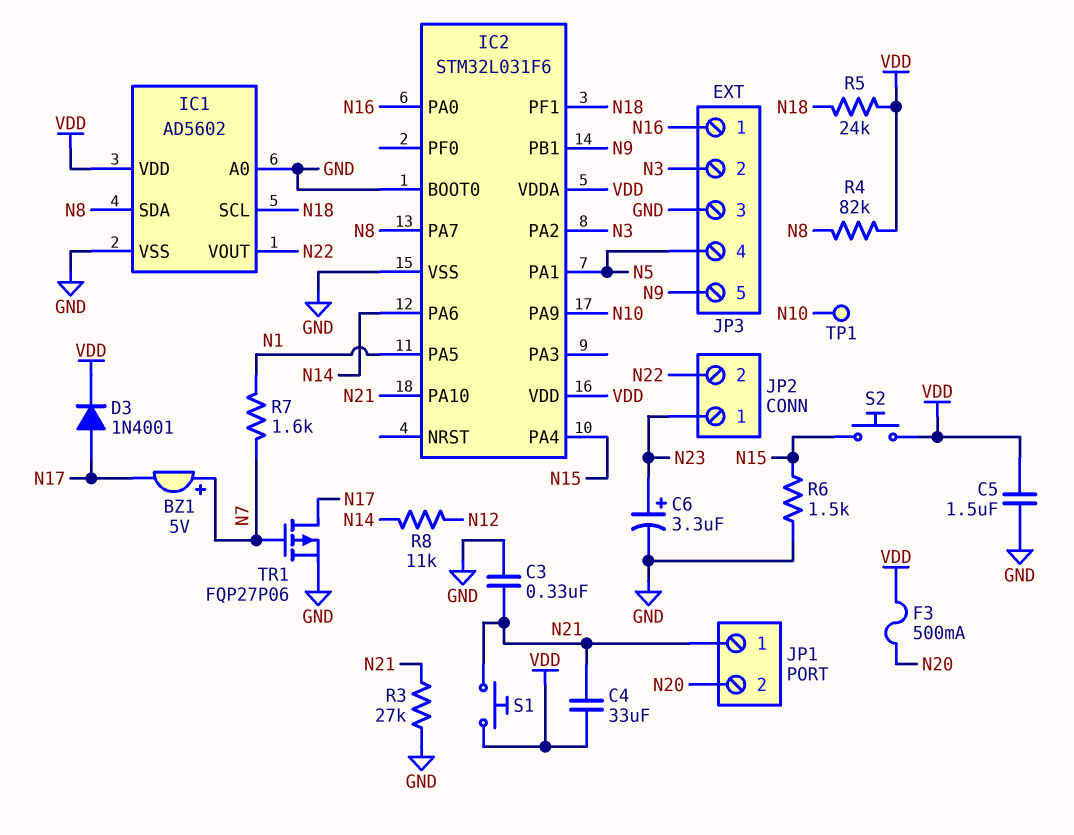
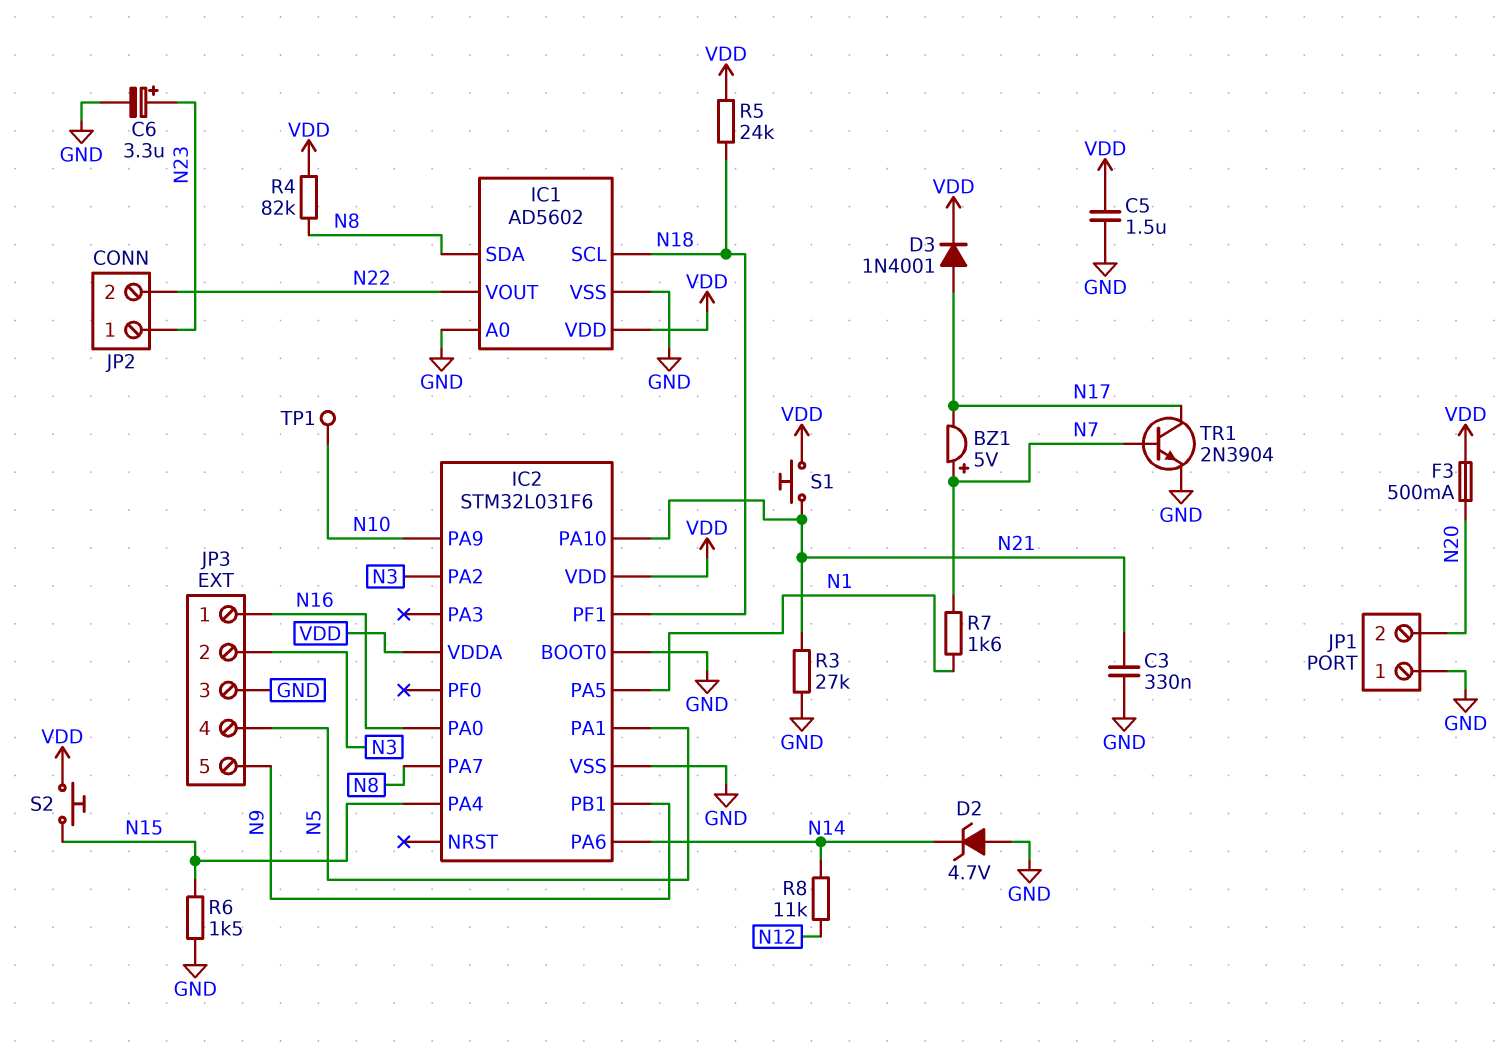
C4: 33uF (N21, VDD) -> none
D2: none -> zener 4.7V (A GND, K N14)
JP1 pin 1: N21 -> GND
TR1: PMOS FQP27P06 (G N7, D N17, S GND) -> NPN 2N3904 (B N7, C N17, E GND)

